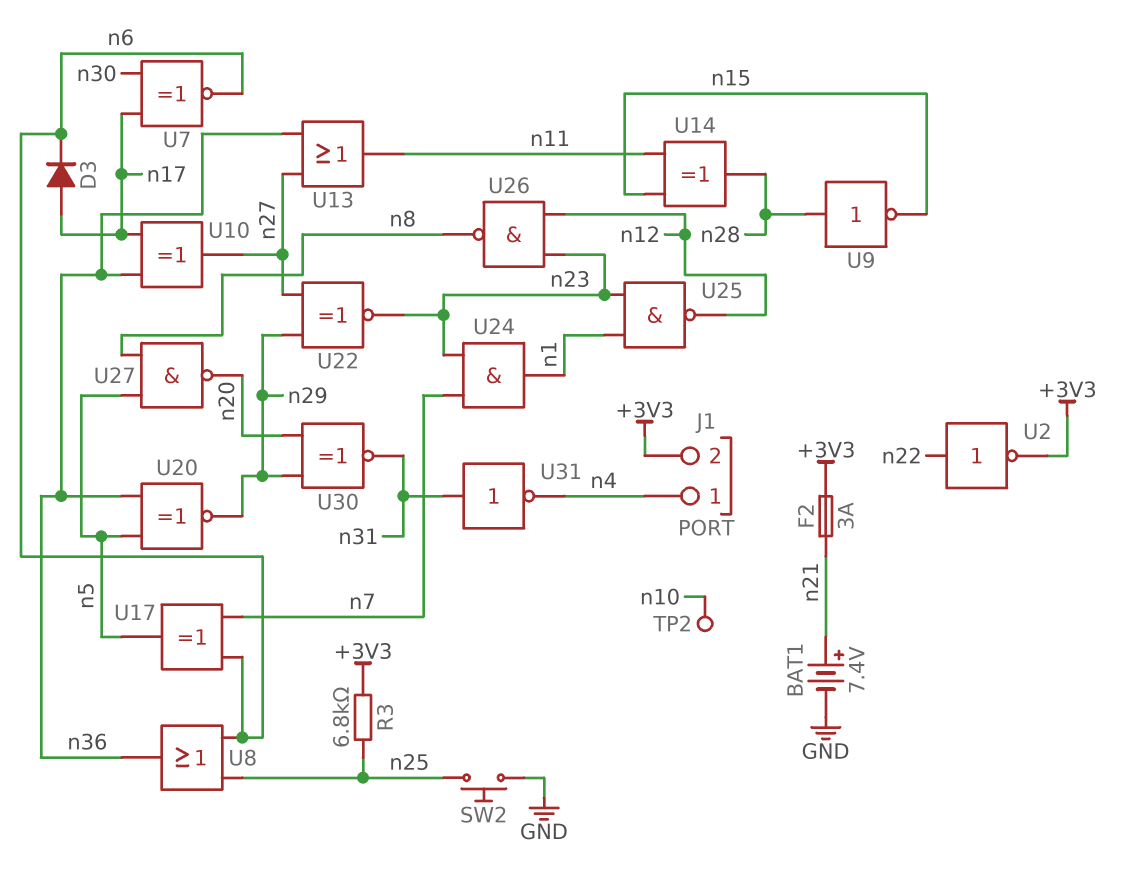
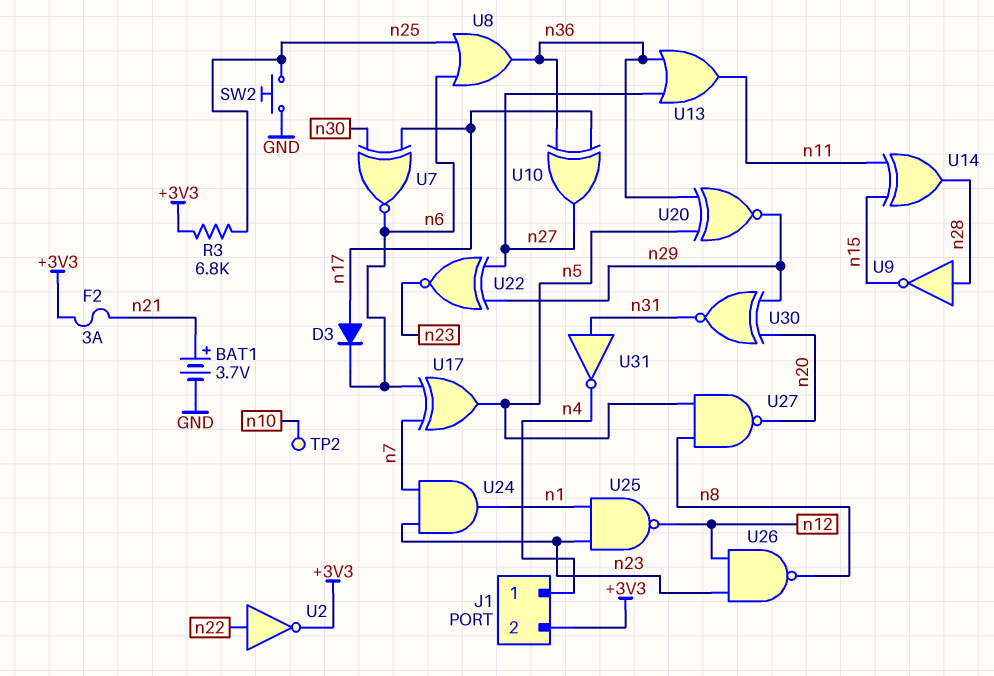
BAT1: 7.4V (plus n21, minus GND) -> 3.7V (plus n21, minus GND)

